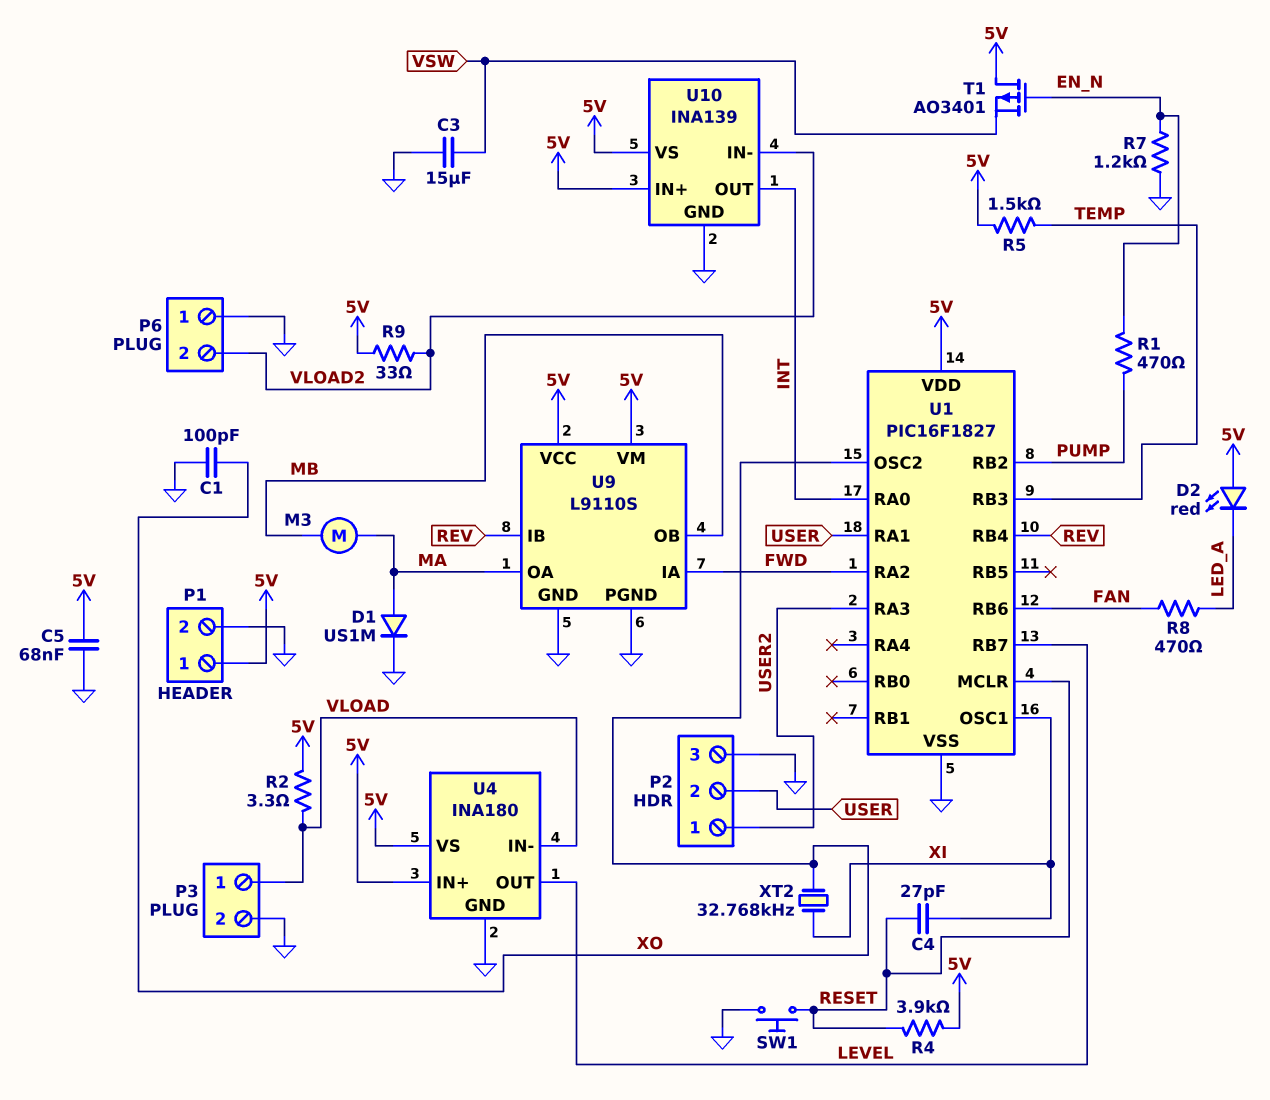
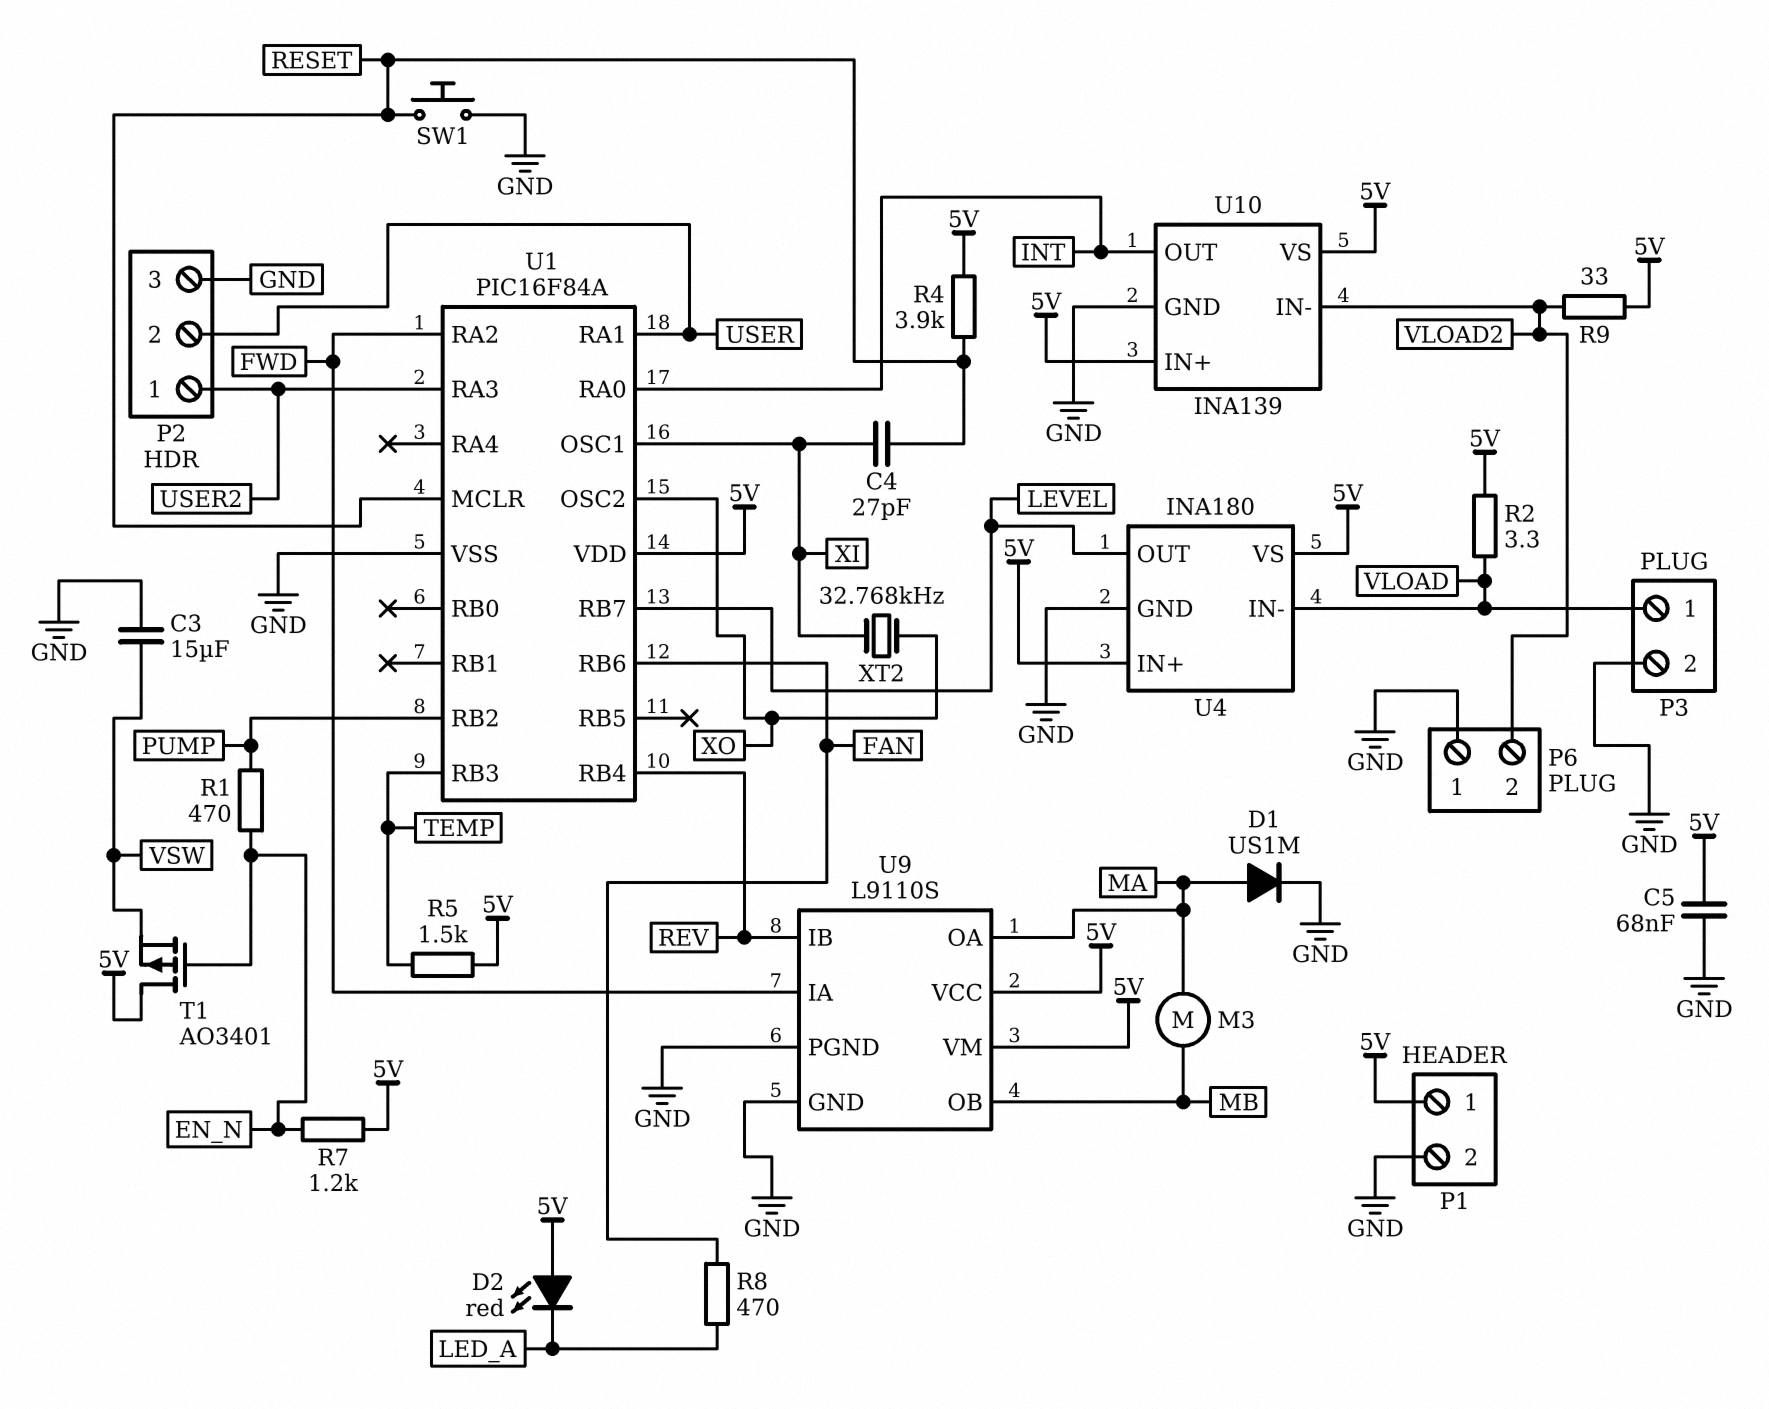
C1: 100pF (GND, XO) -> none
R7: 1.2k (EN_N, GND) -> 1.2k (5V, EN_N)
U1: PIC16F1827 -> PIC16F84A

